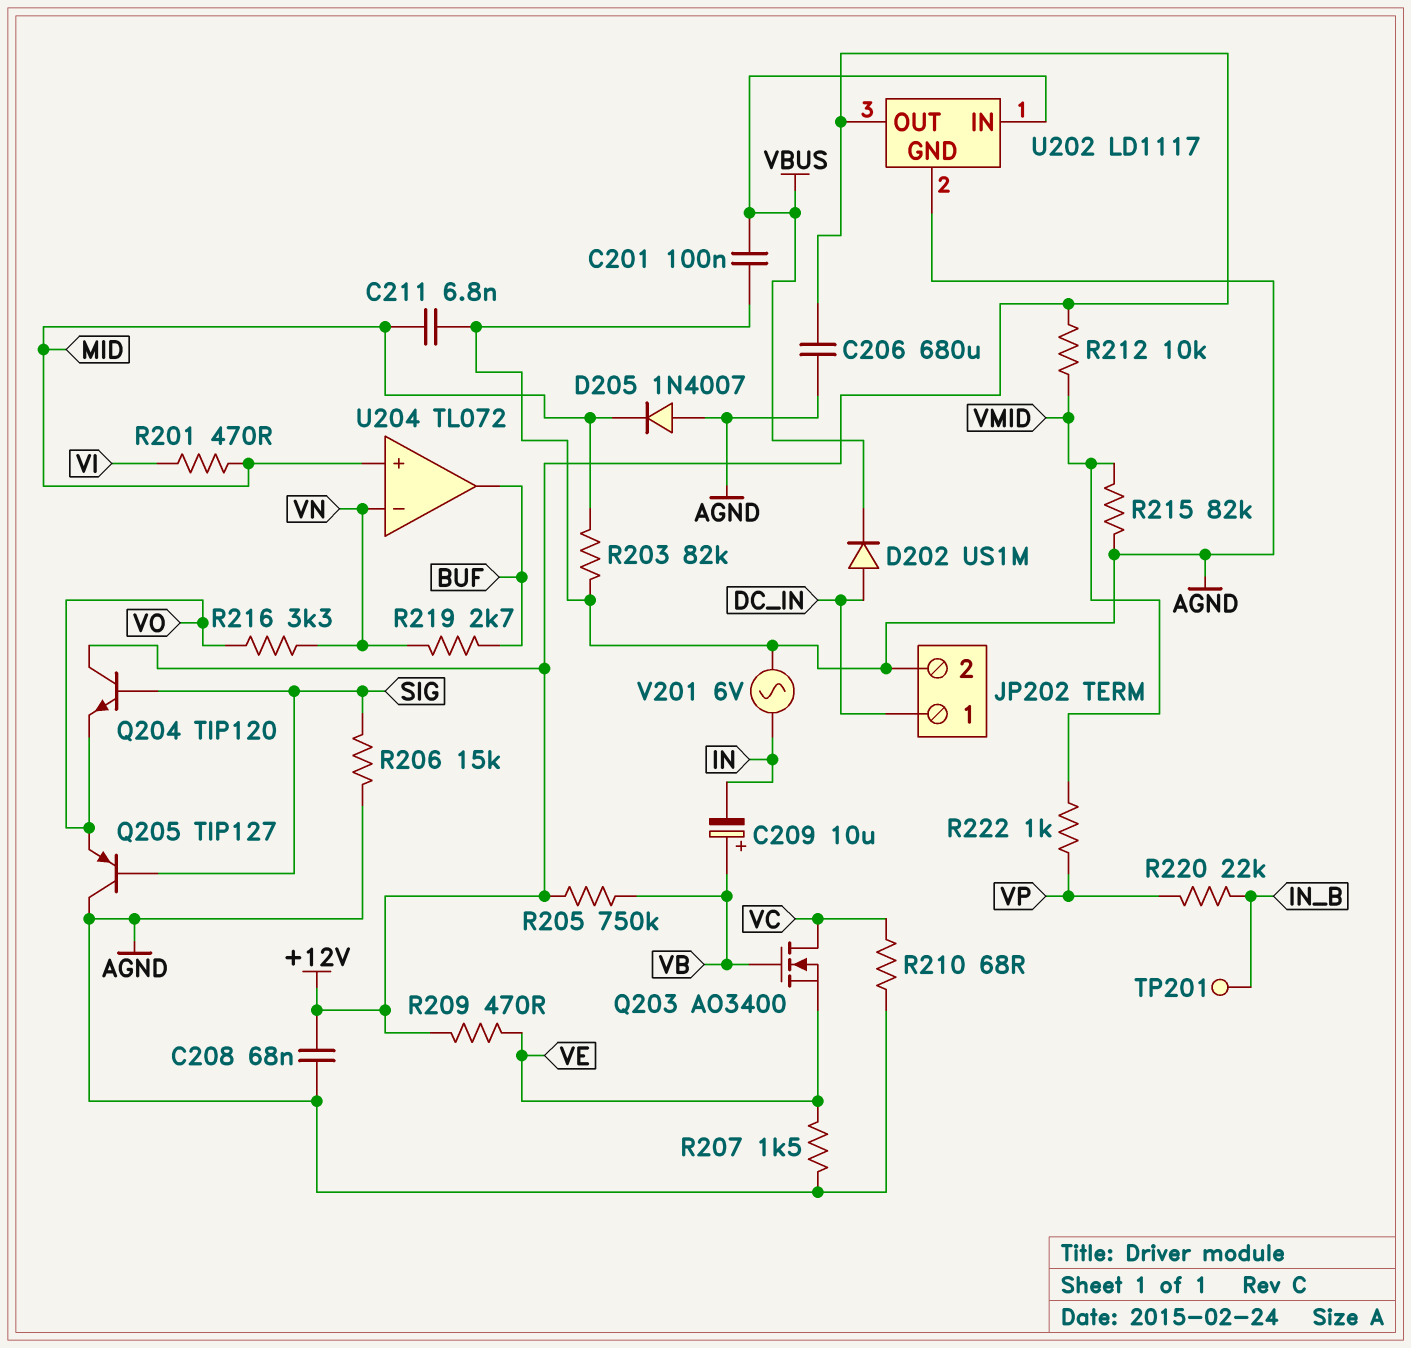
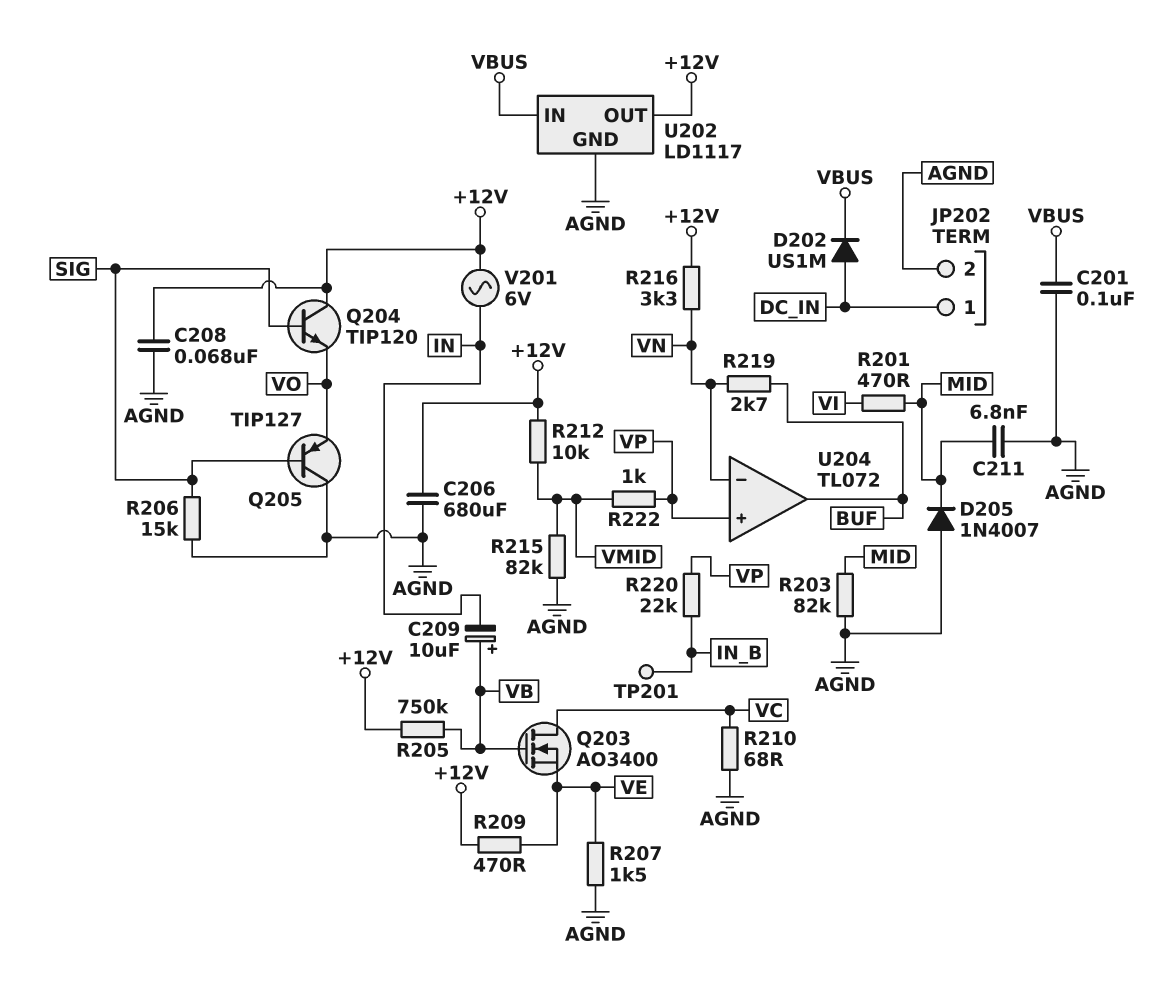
R216: 3.3k (VN, VO) -> 3.3k (+12V, VN)
U204 pin in+: MID -> VP
V201: AC 6V (AGND, IN) -> AC 6V (+12V, IN)

